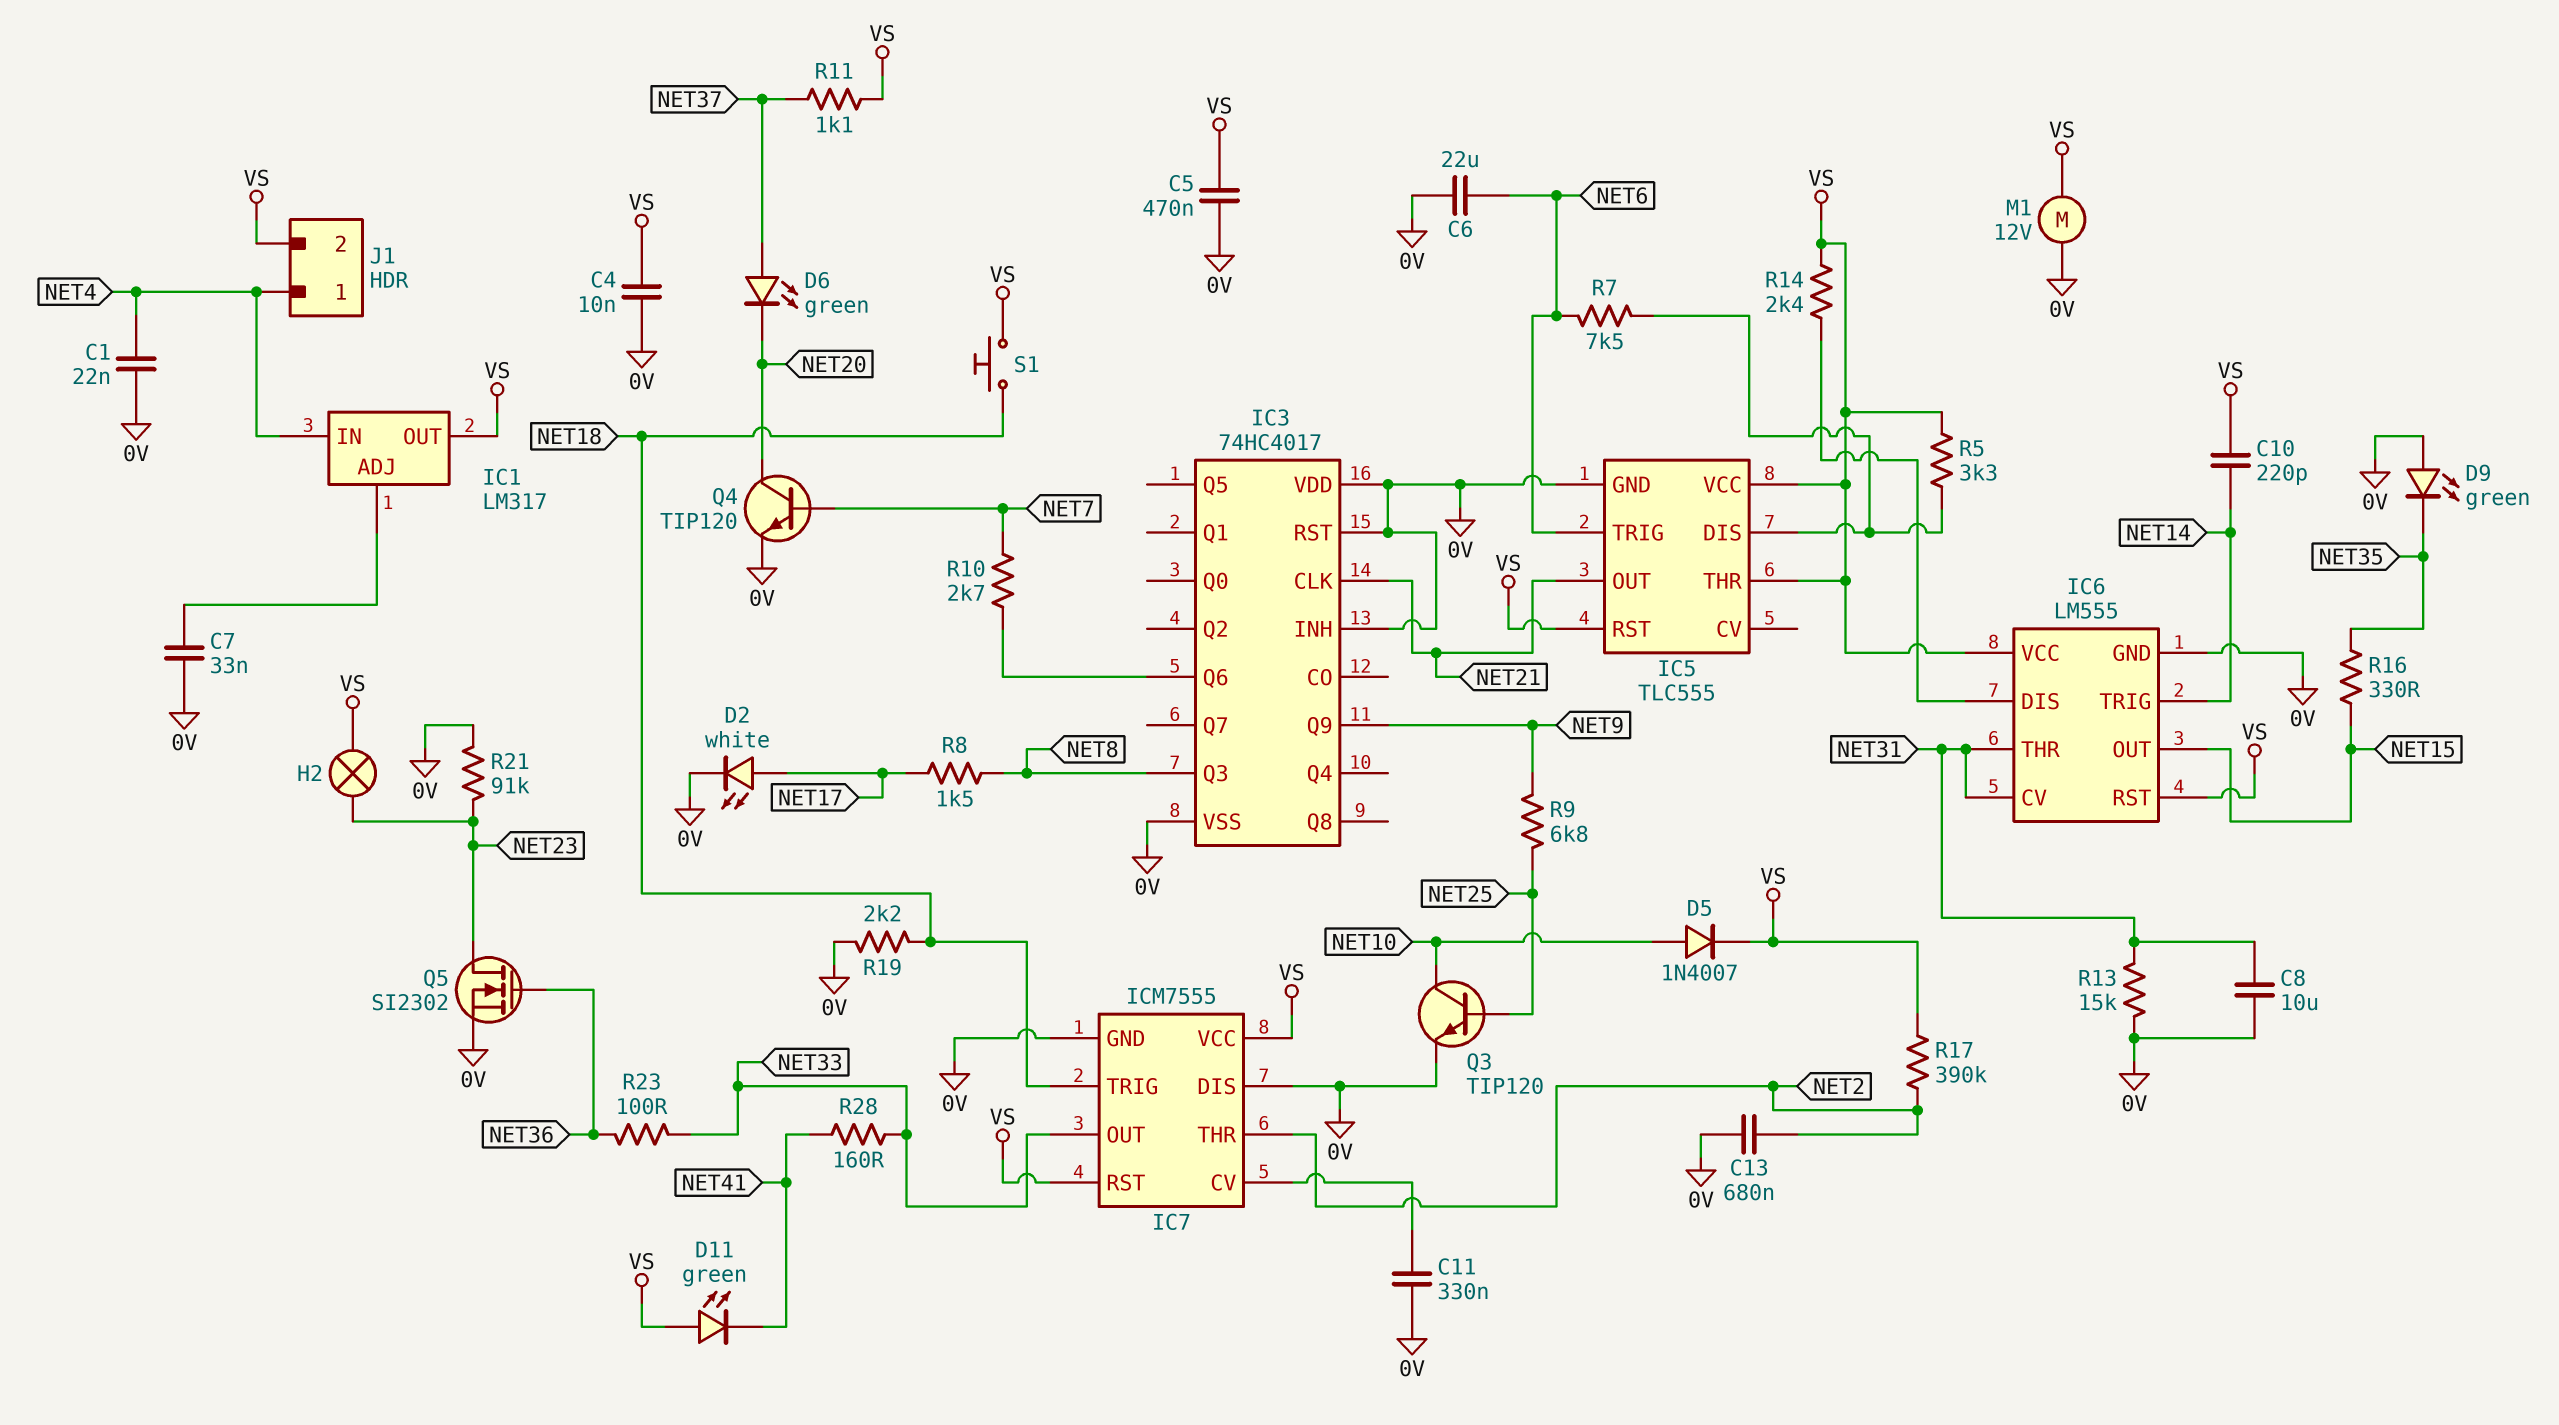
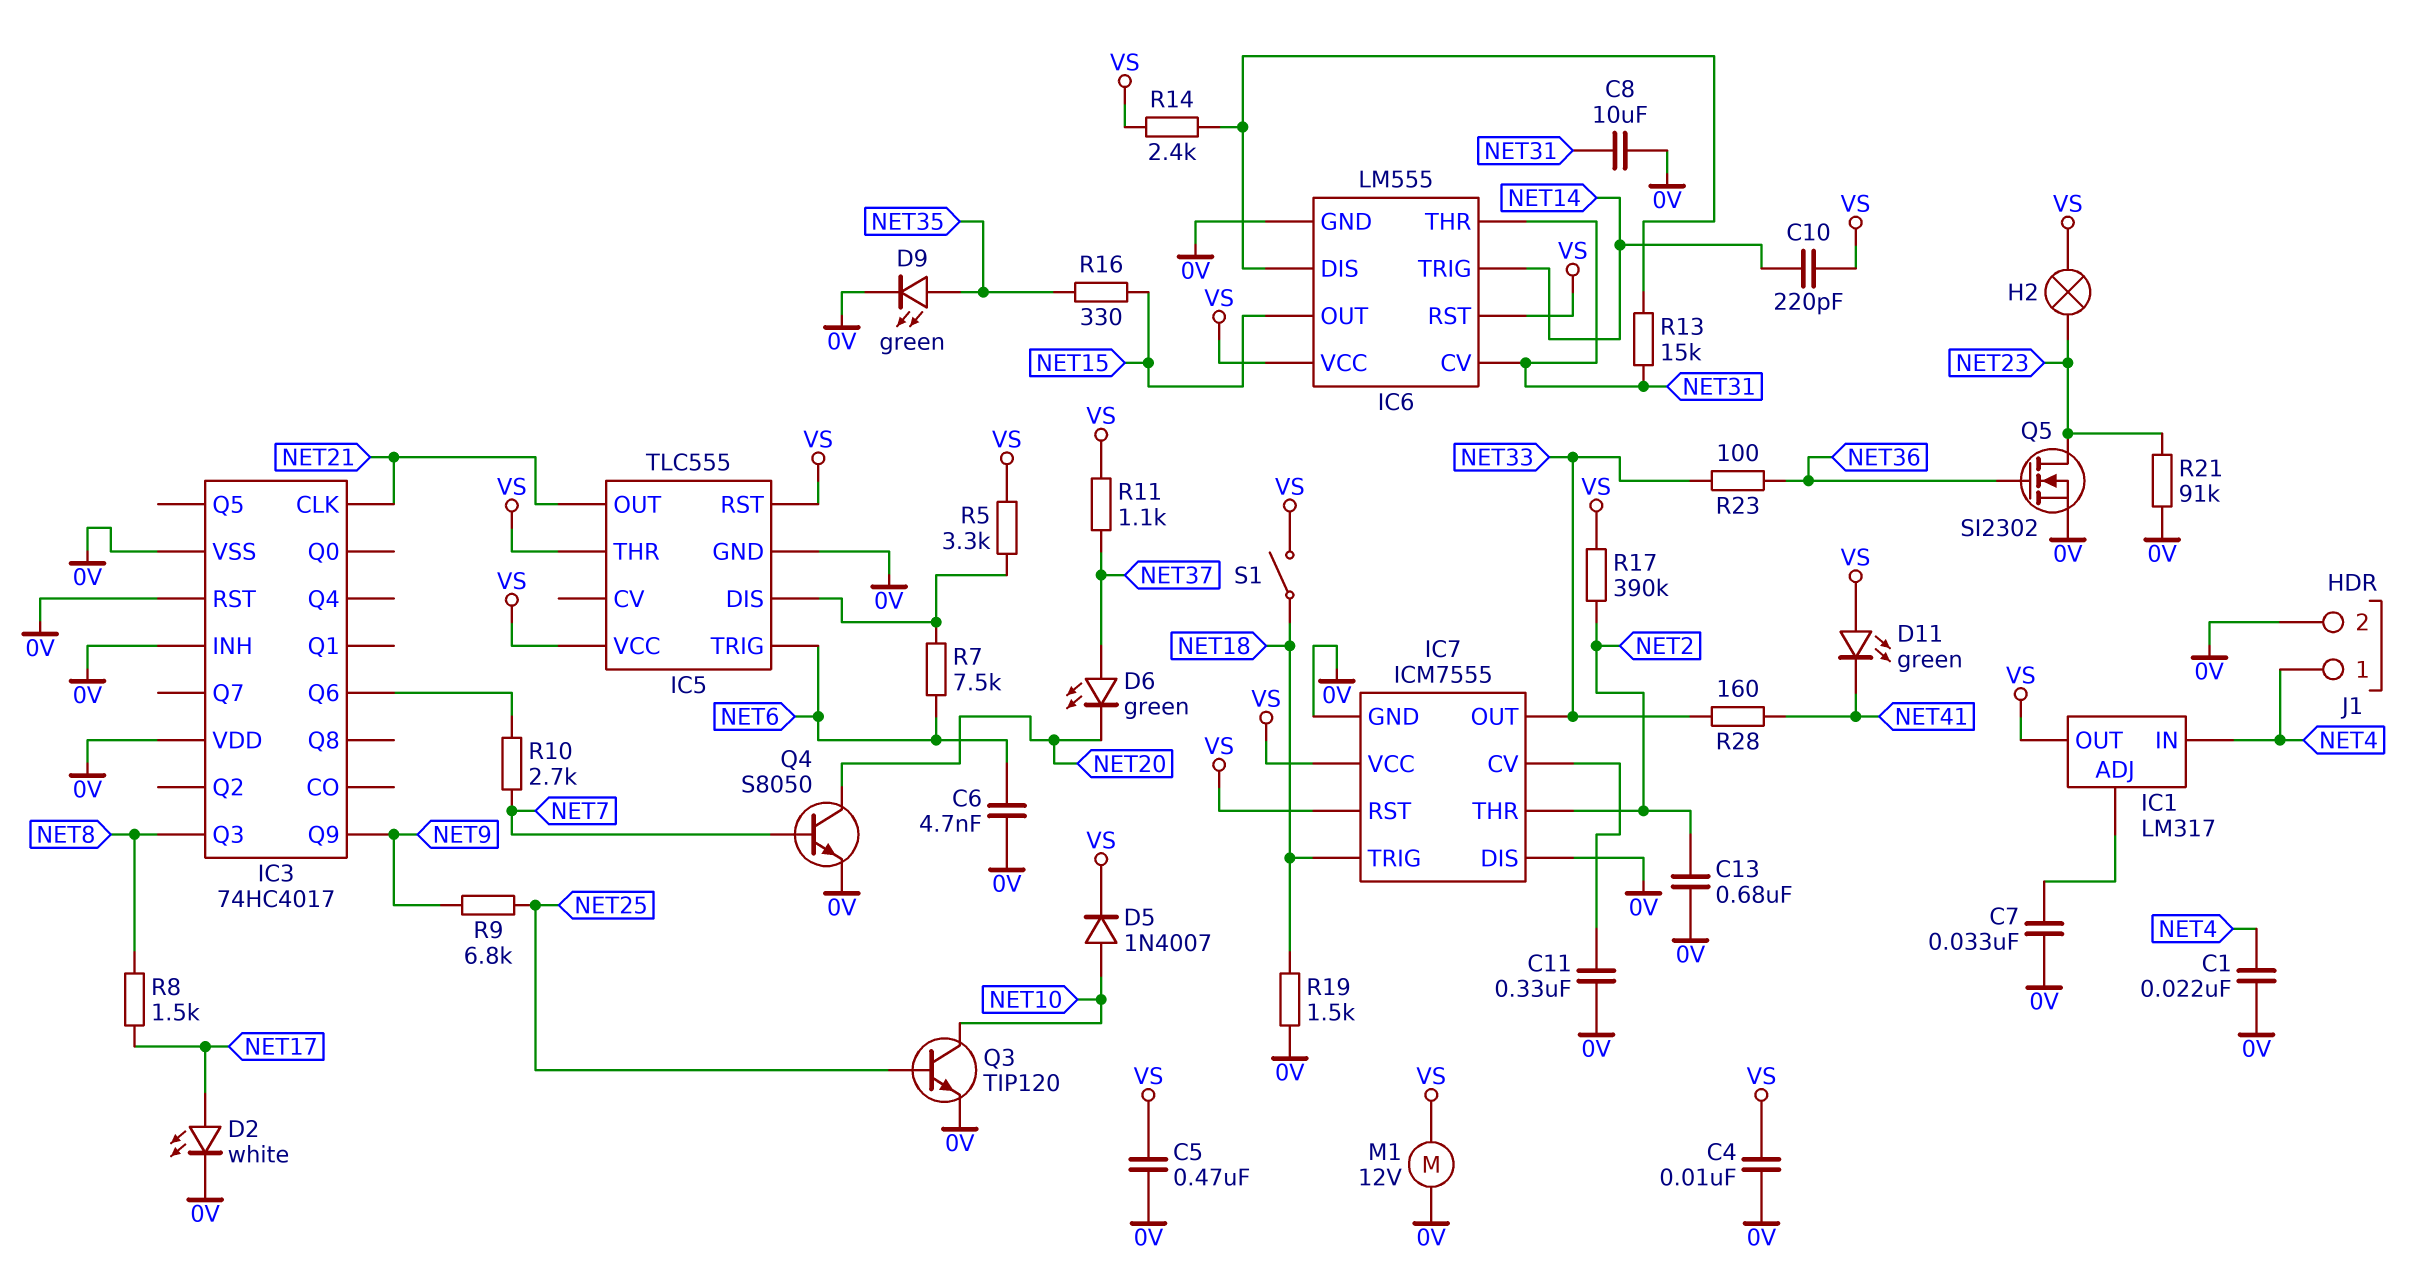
C6: 22uF (0V, NET6) -> 4.7nF (0V, NET6)
D9: LED green (A 0V, K NET35) -> LED green (A NET35, K 0V)
J1 pin 2: VS -> 0V
Q4: NPN TIP120 (B NET7, C NET20, E 0V) -> NPN S8050 (B NET7, C NET20, E 0V)
R13: 15k (0V, NET31) -> 15k (IC6/DIS, NET31)
R19: 2.2k (0V, NET18) -> 1.5k (0V, NET18)
S1: button (NET18, VS) -> switch (NET18, VS)

